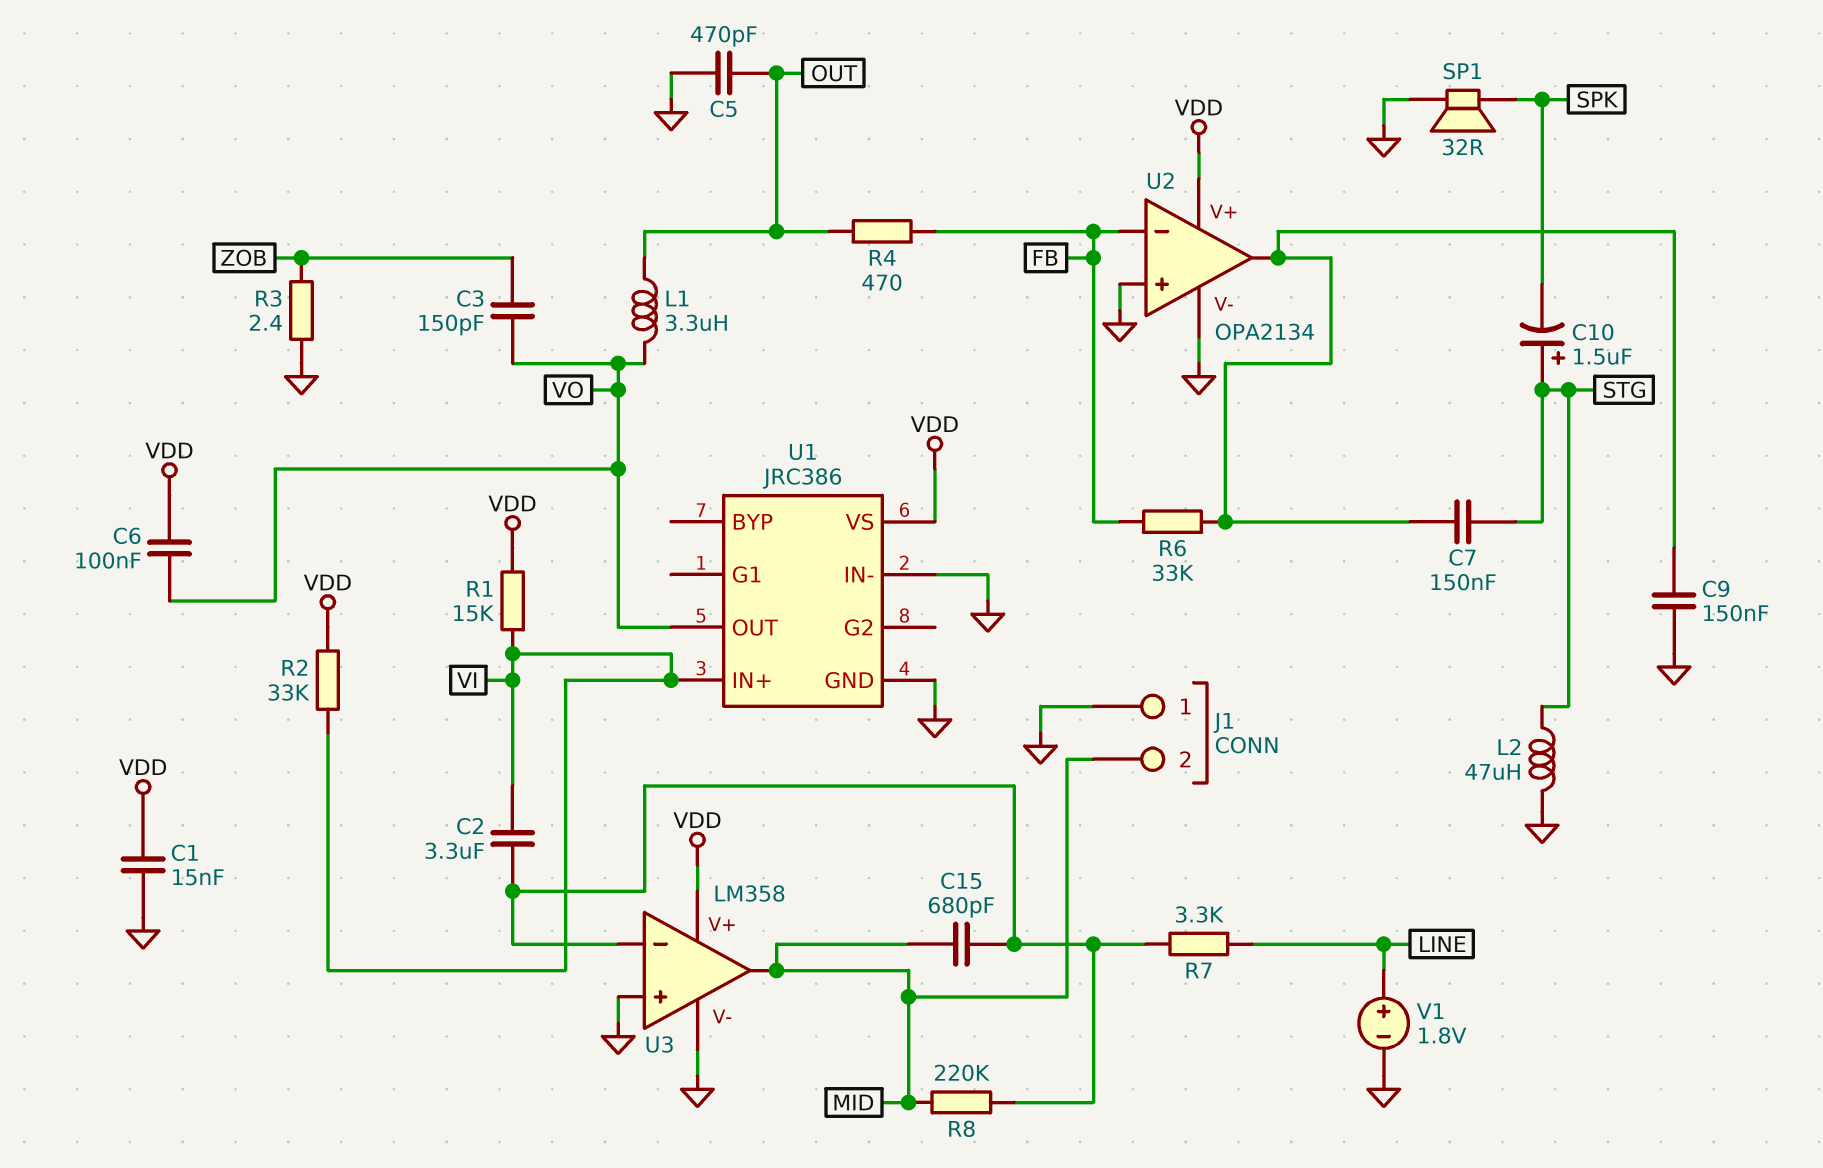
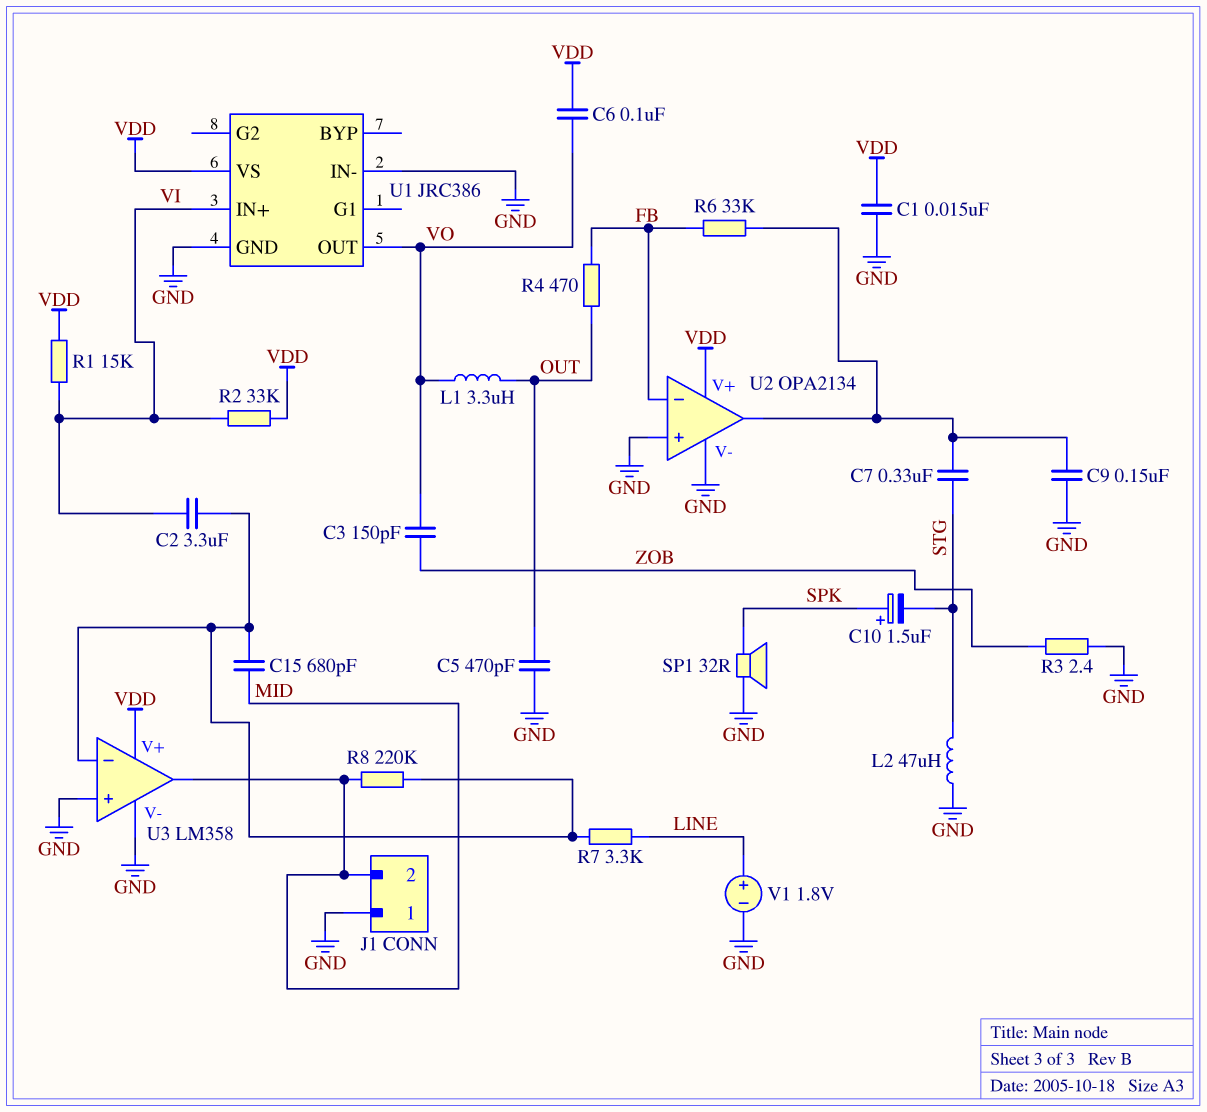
C7: 150nF (STG, U2/out) -> 330nF (STG, U2/out)
C10: 1.5uF (plus STG, minus SPK) -> 1.5uF (plus SPK, minus STG)

